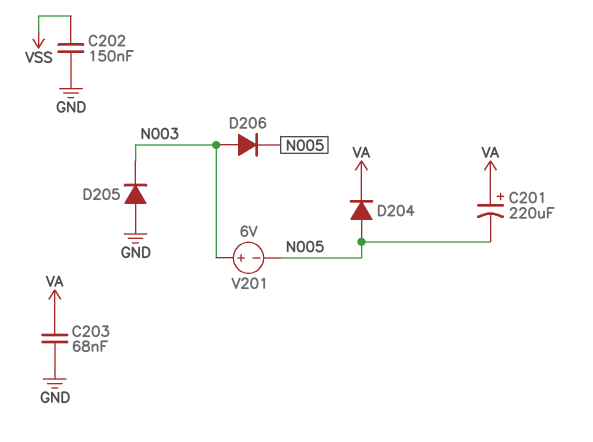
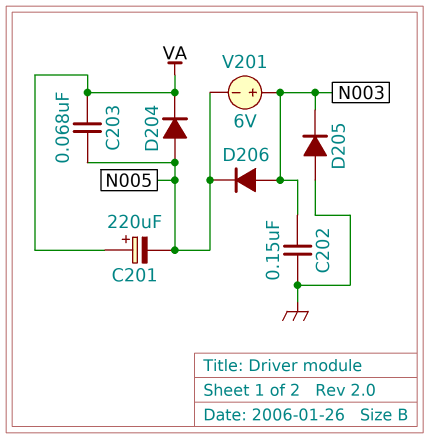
C202: 150nF (GND, VSS) -> 150nF (GND, N003)
C203: 68nF (GND, VA) -> 68nF (N005, VA)

